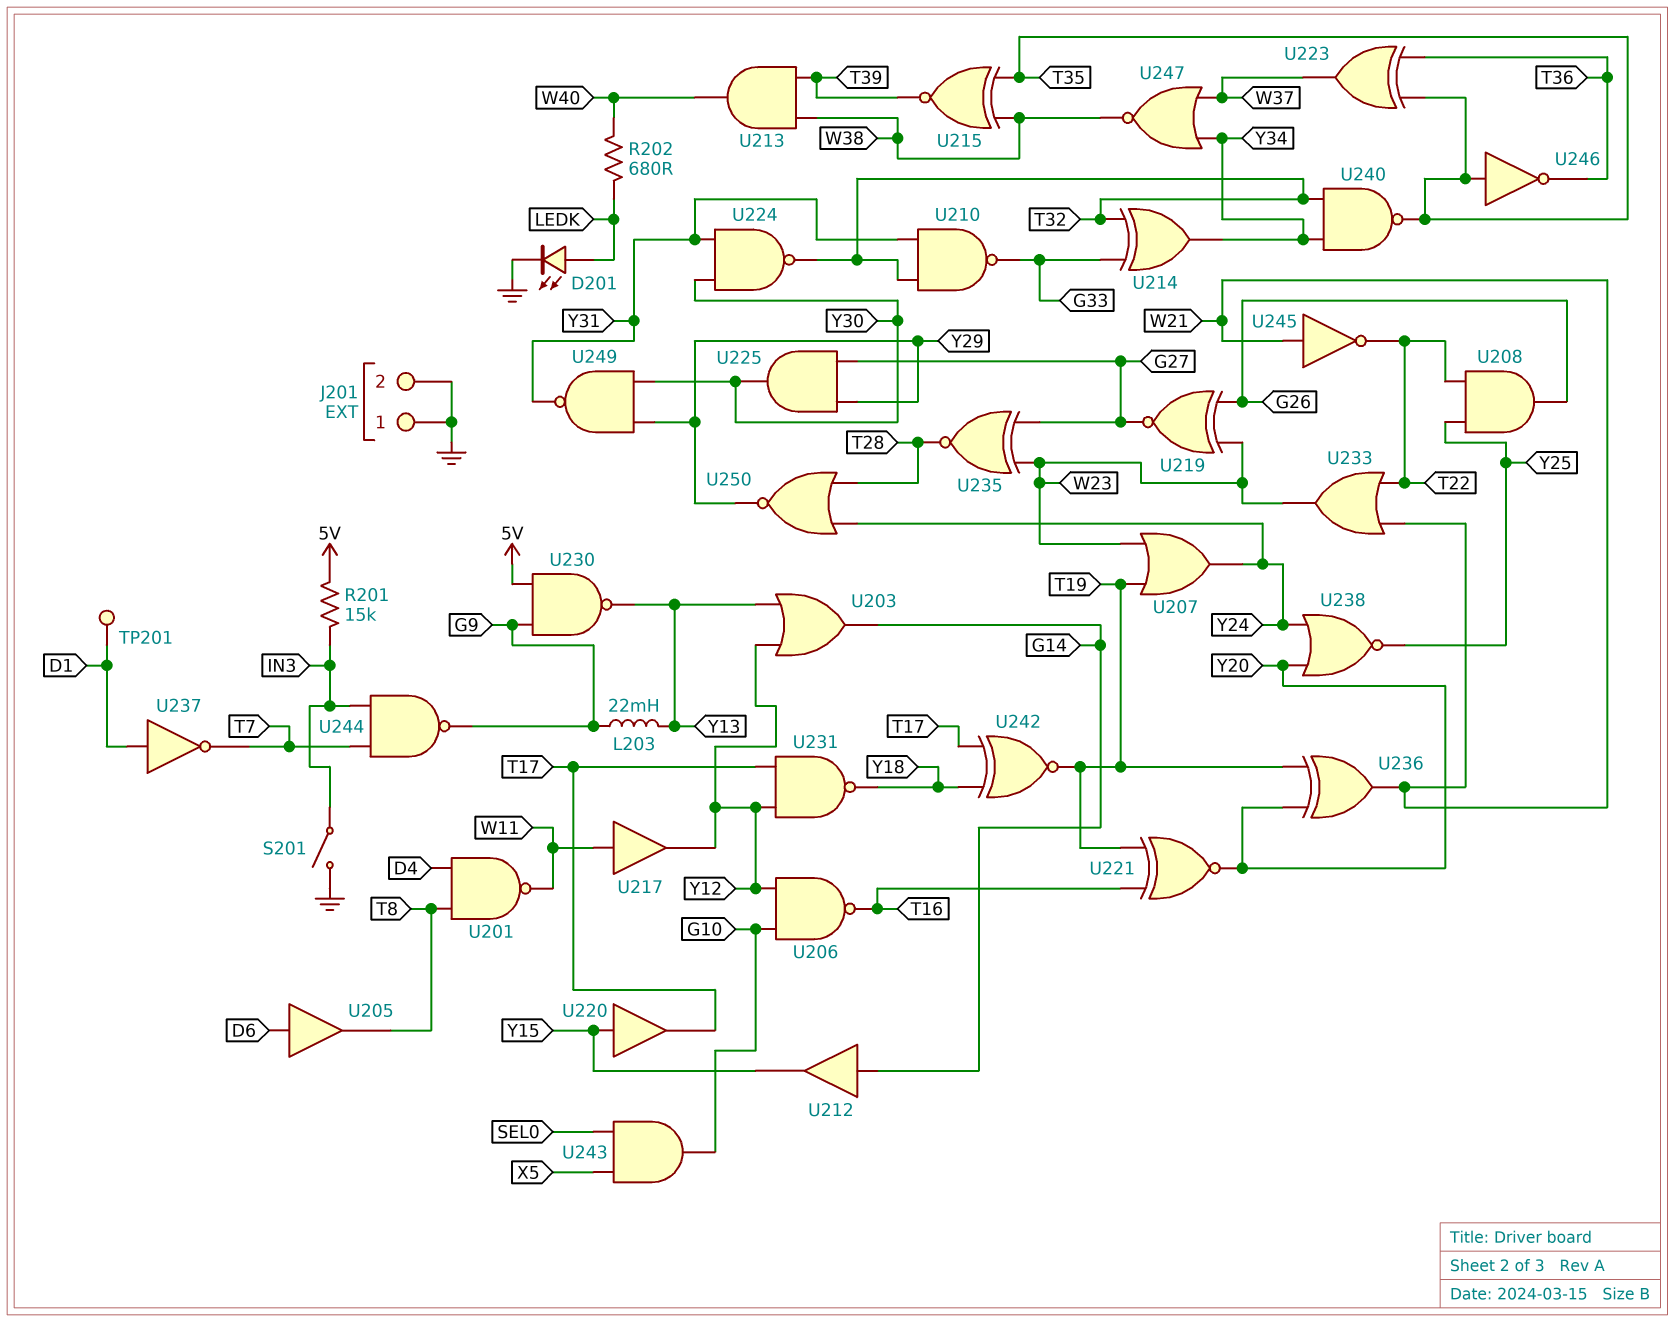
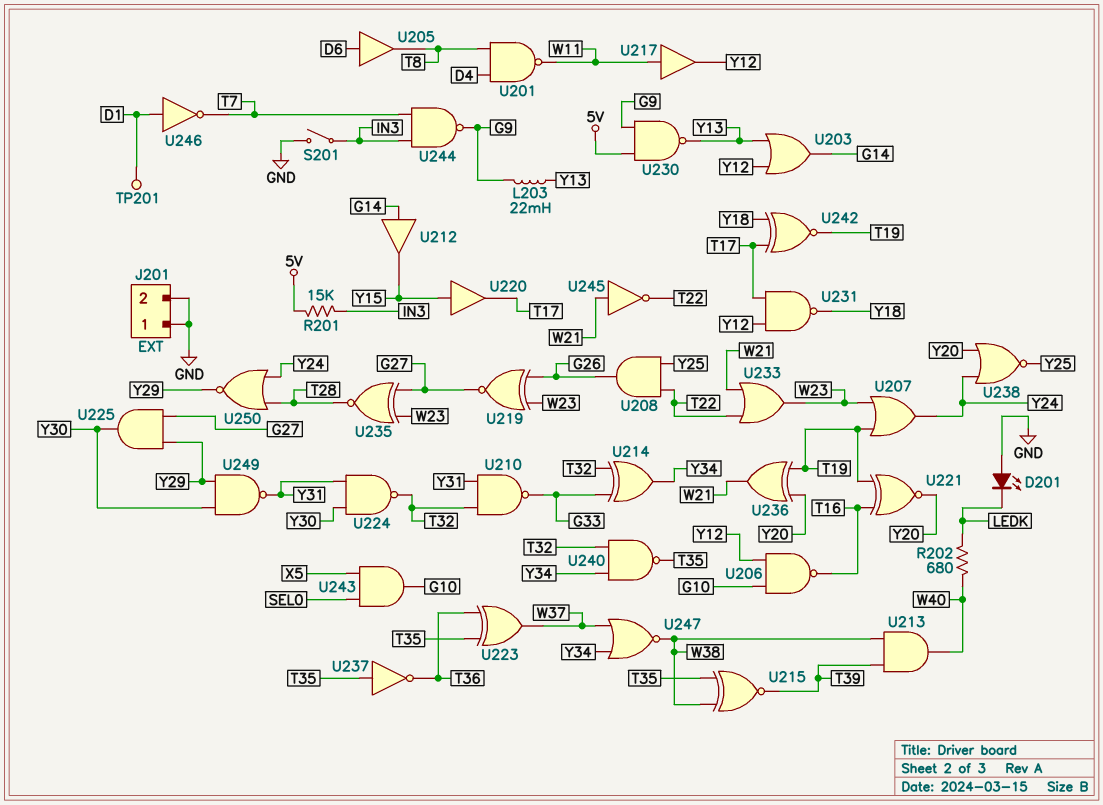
D201: LED (A LEDK, K GND) -> LED (A GND, K LEDK)
U237: NOT (in D1, out T7) -> NOT (in T35, out T36)
U246: NOT (in T35, out T36) -> NOT (in D1, out T7)

